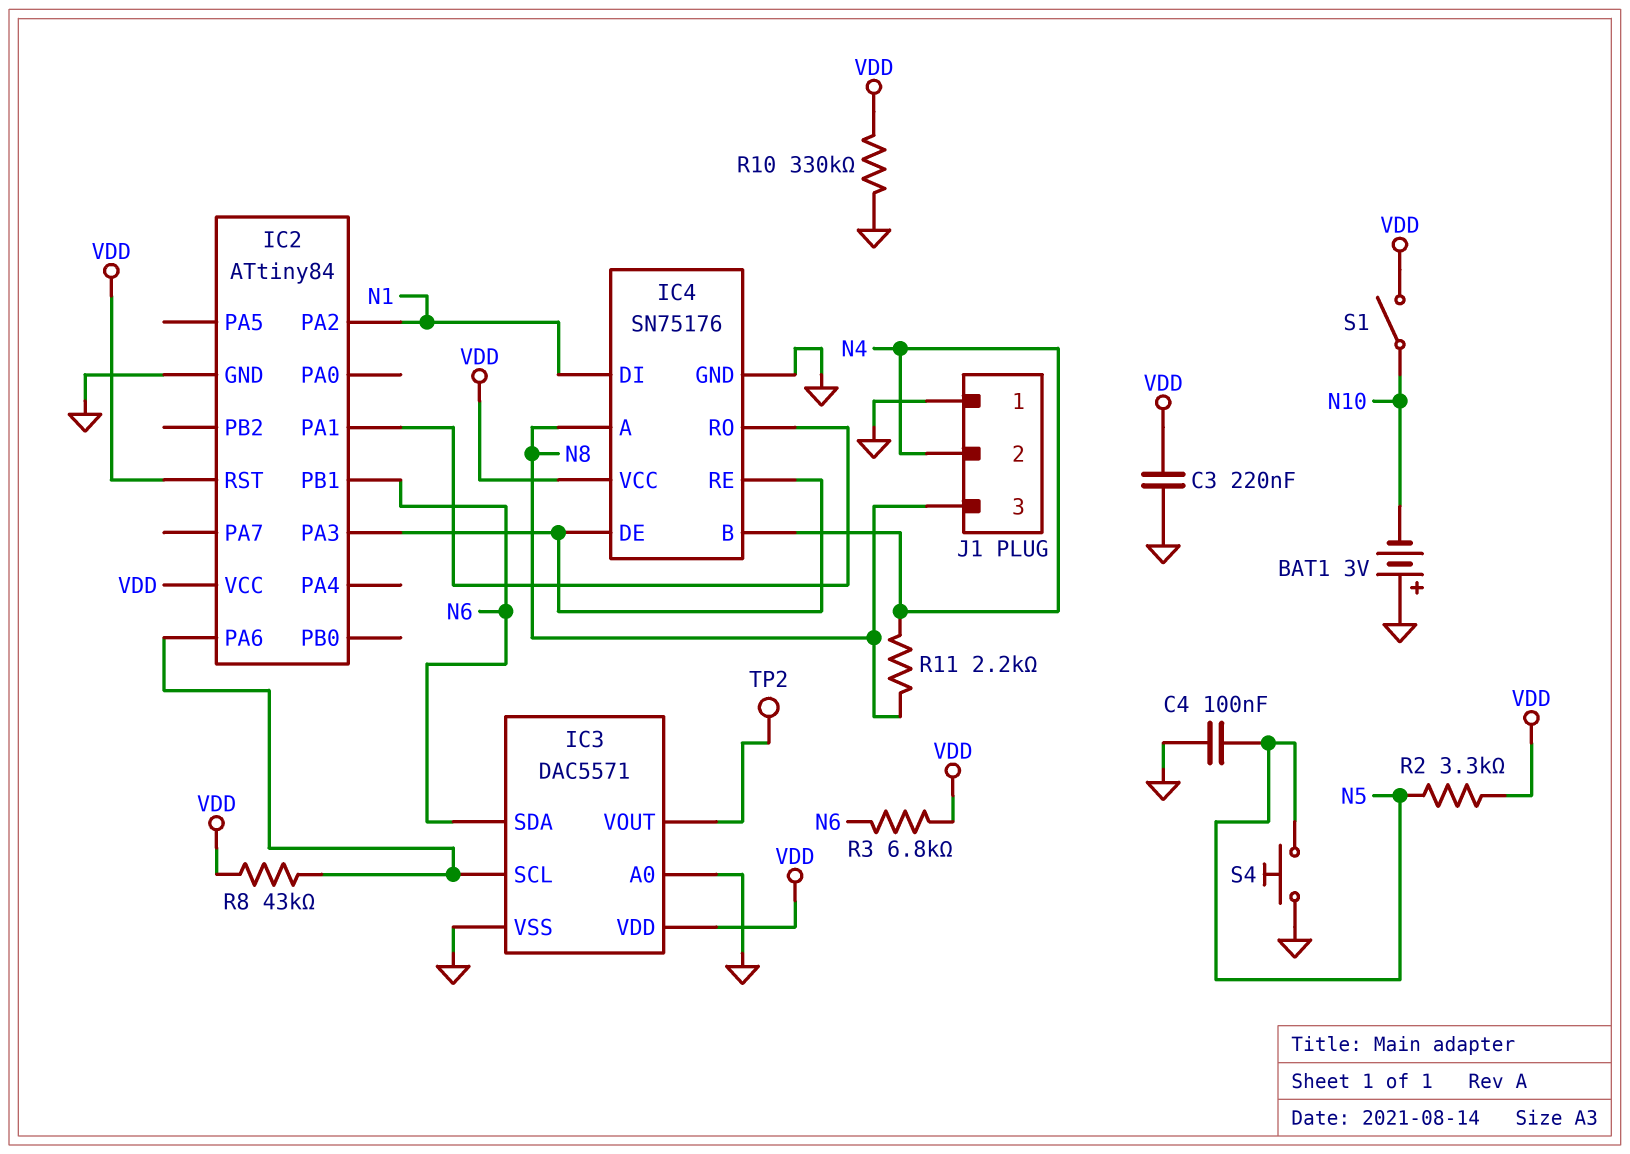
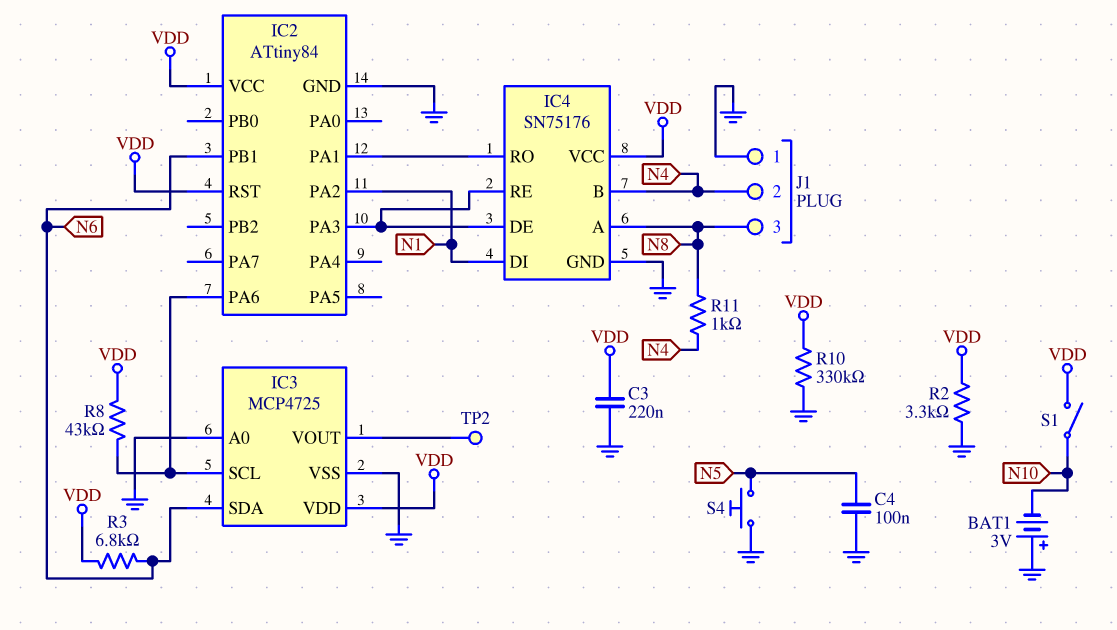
IC3: DAC5571 -> MCP4725
R2: 3.3k (N5, VDD) -> 3.3k (GND, VDD)
R11: 2.2k (N4, N8) -> 1k (N4, N8)

